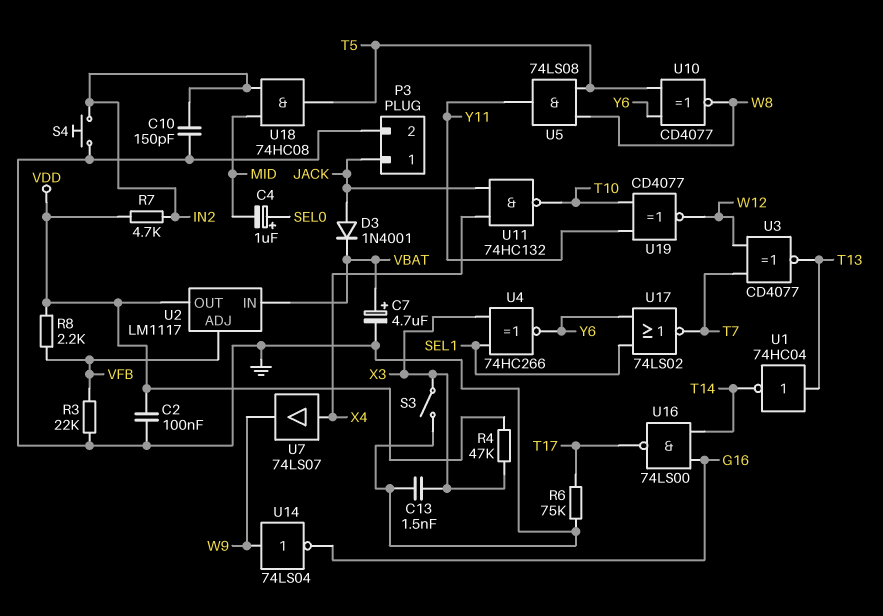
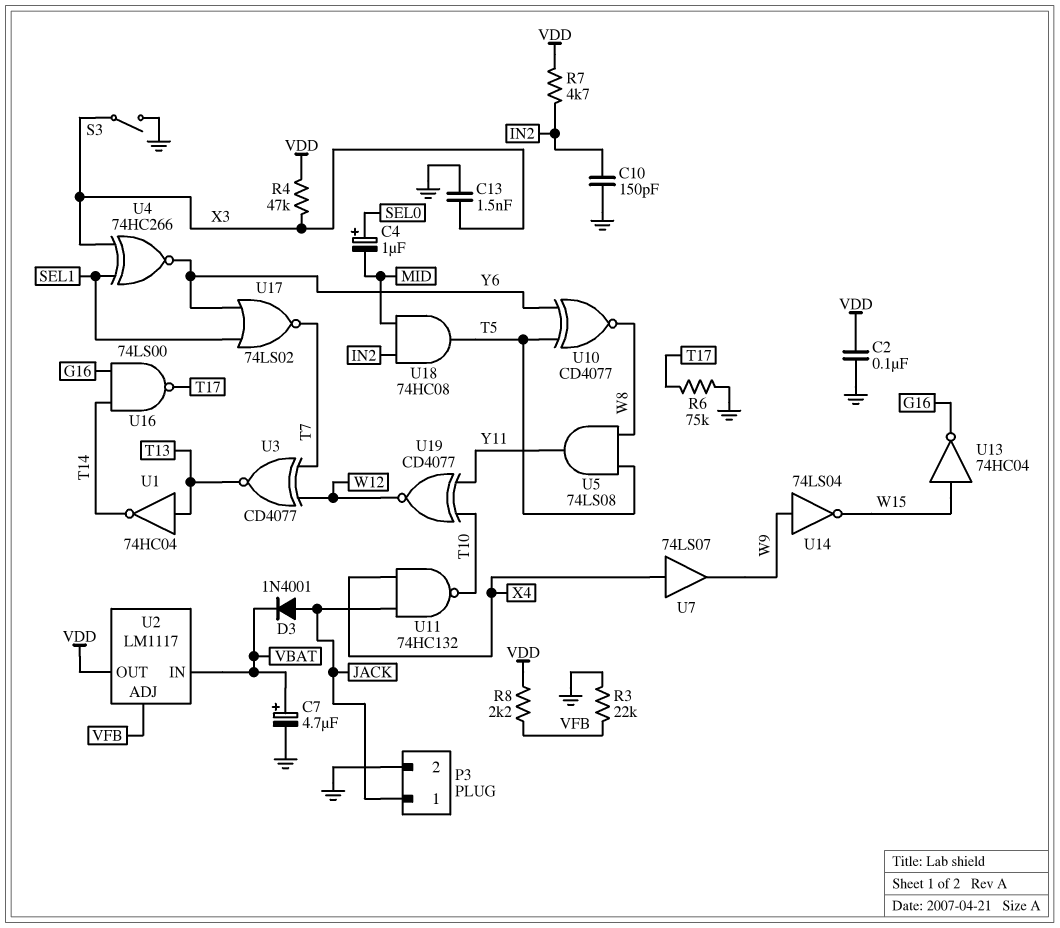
S4: button (GND, IN2) -> none
U13: none -> NOT 74HC04 (in W15, out G16)
U14: NOT 74LS04 (in W9, out G16) -> NOT 74LS04 (in W9, out W15)

